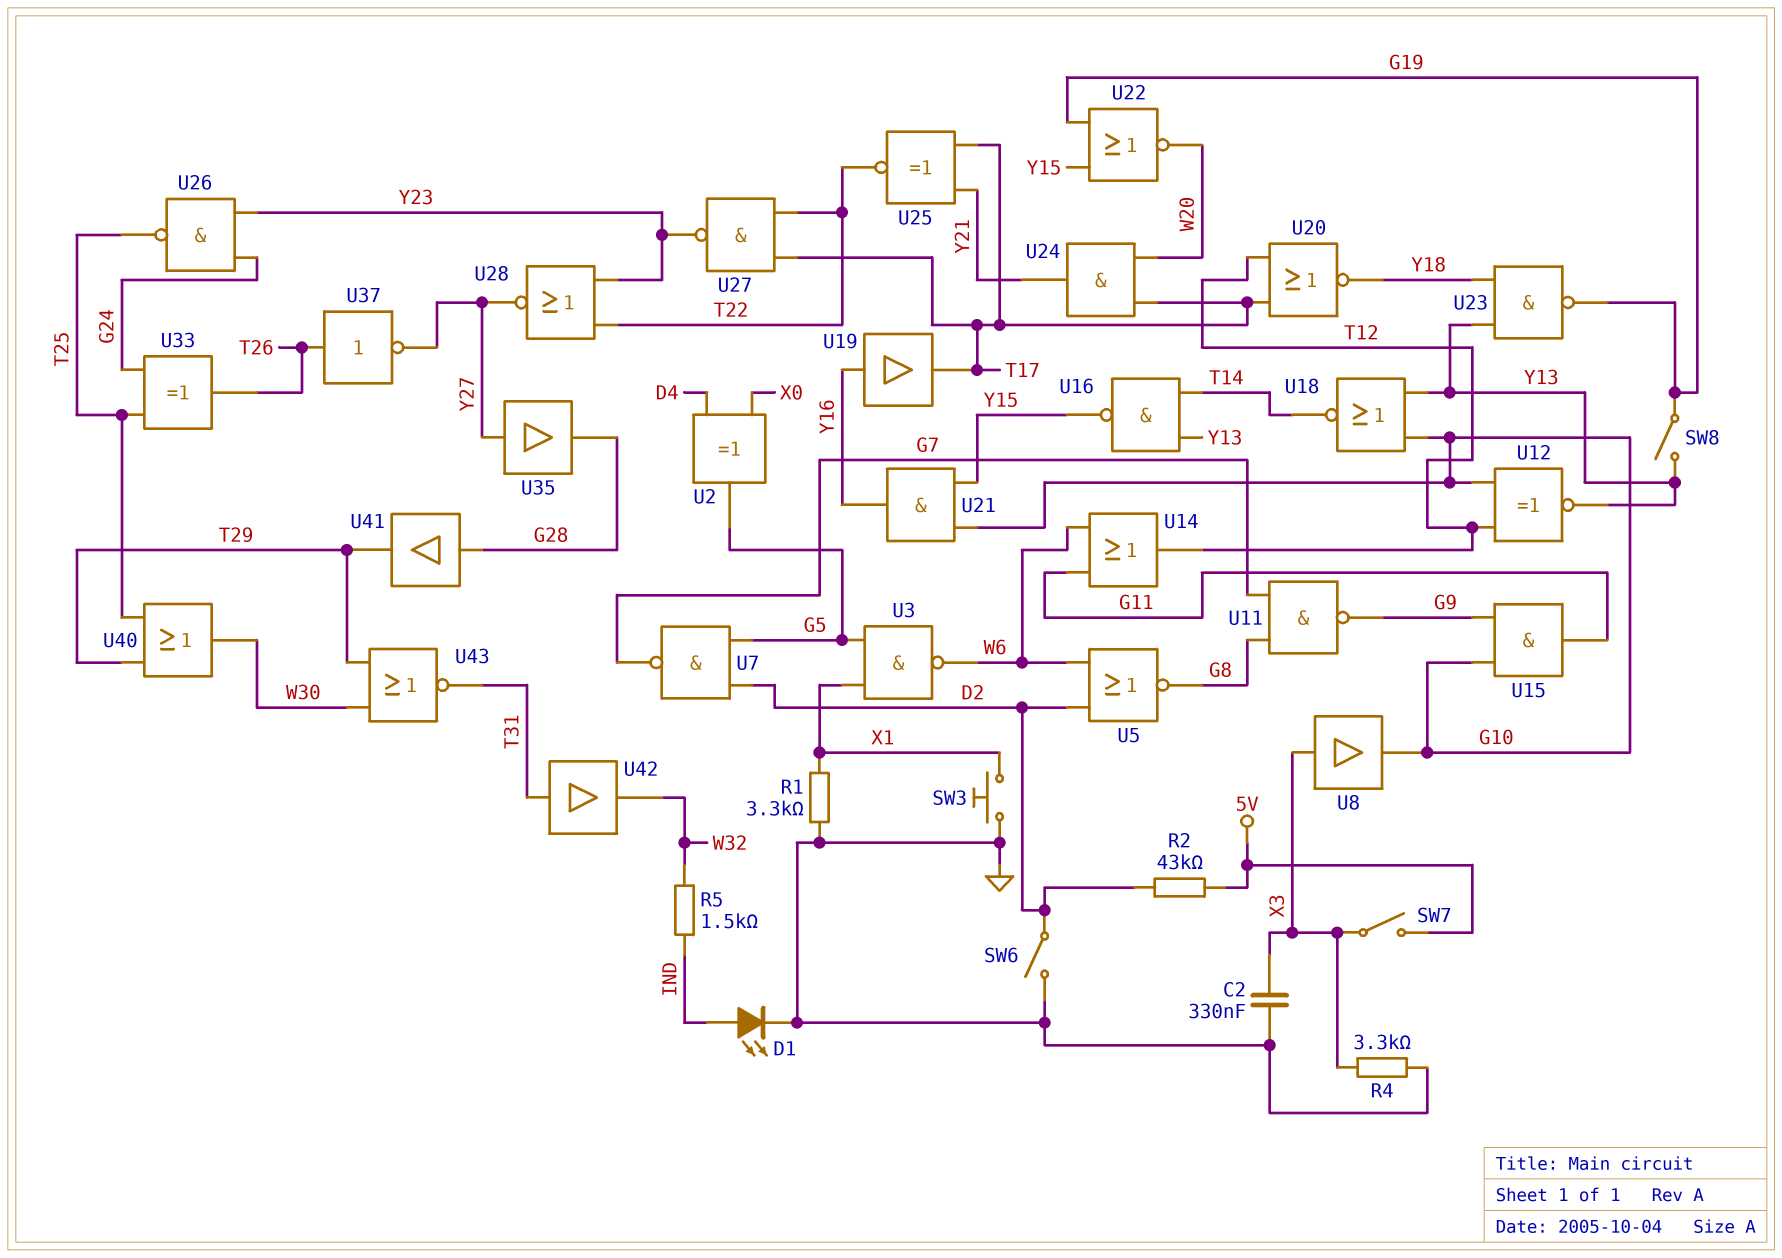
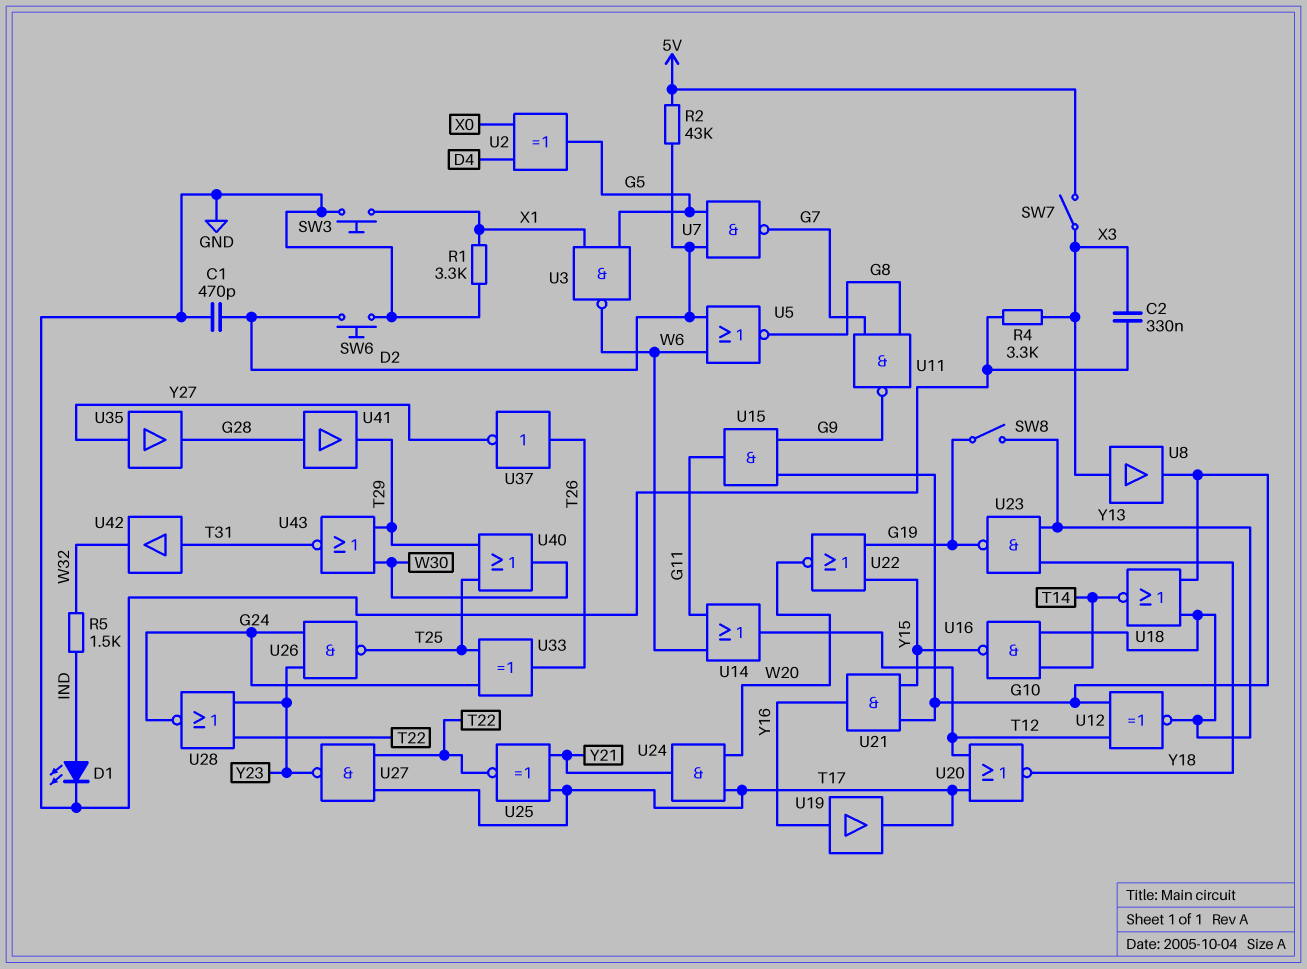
C1: none -> 470pF (D2, GND)
SW6: switch (D2, GND) -> button (D2, GND)
U28: NOR (in T22, in Y23, out Y27) -> NOR (in T22, in Y23, out G24)

